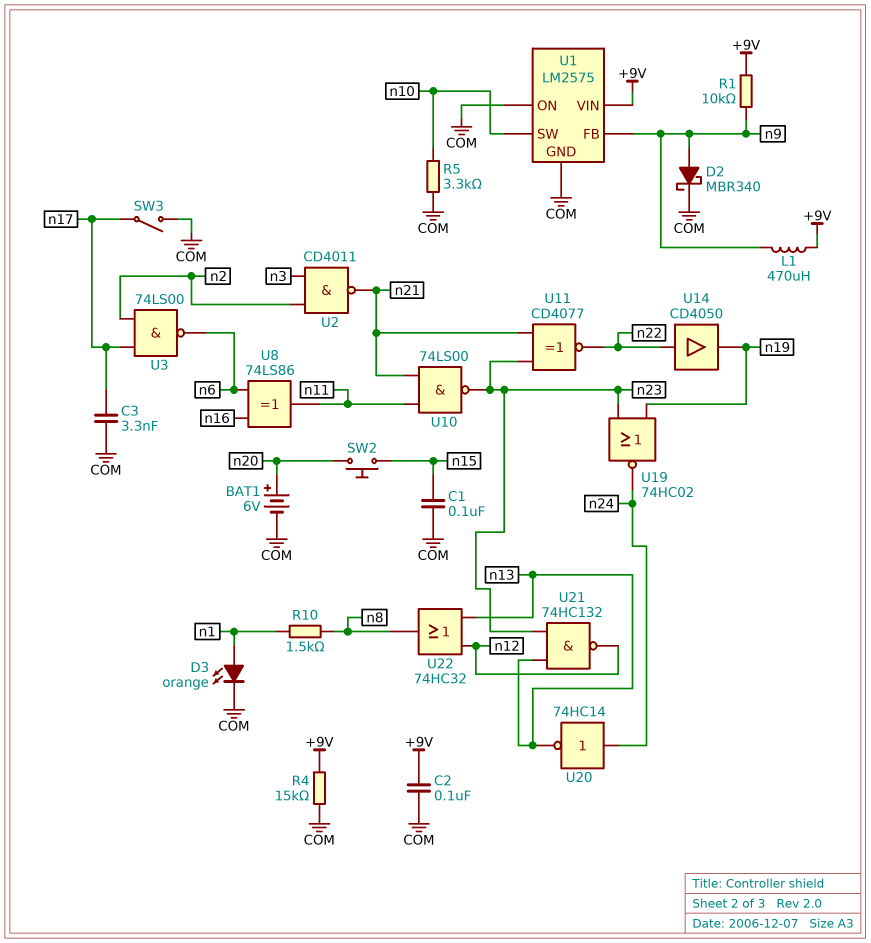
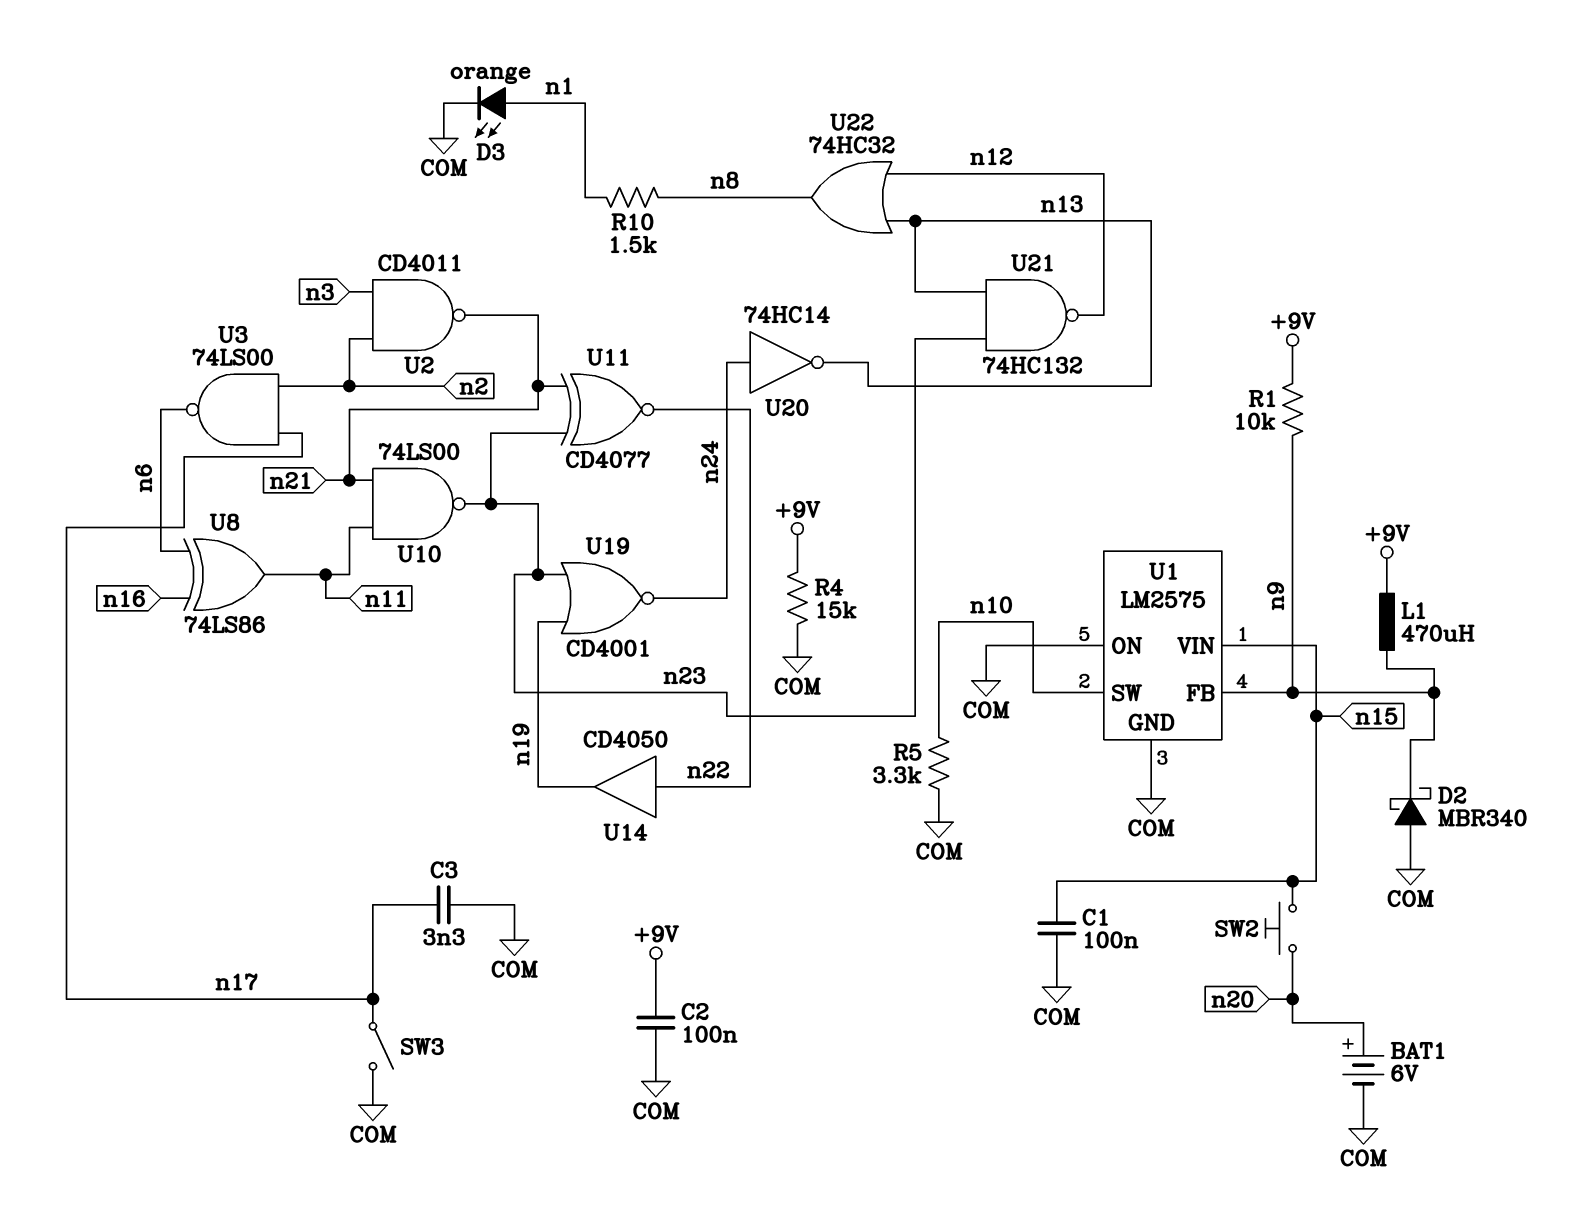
D2: schottky MBR340 (A n9, K COM) -> schottky MBR340 (A COM, K n9)
U1 pin VIN: +9V -> n15
U19: NOR 74HC02 (in n19, in n23, out n24) -> NOR CD4001 (in n19, in n23, out n24)

